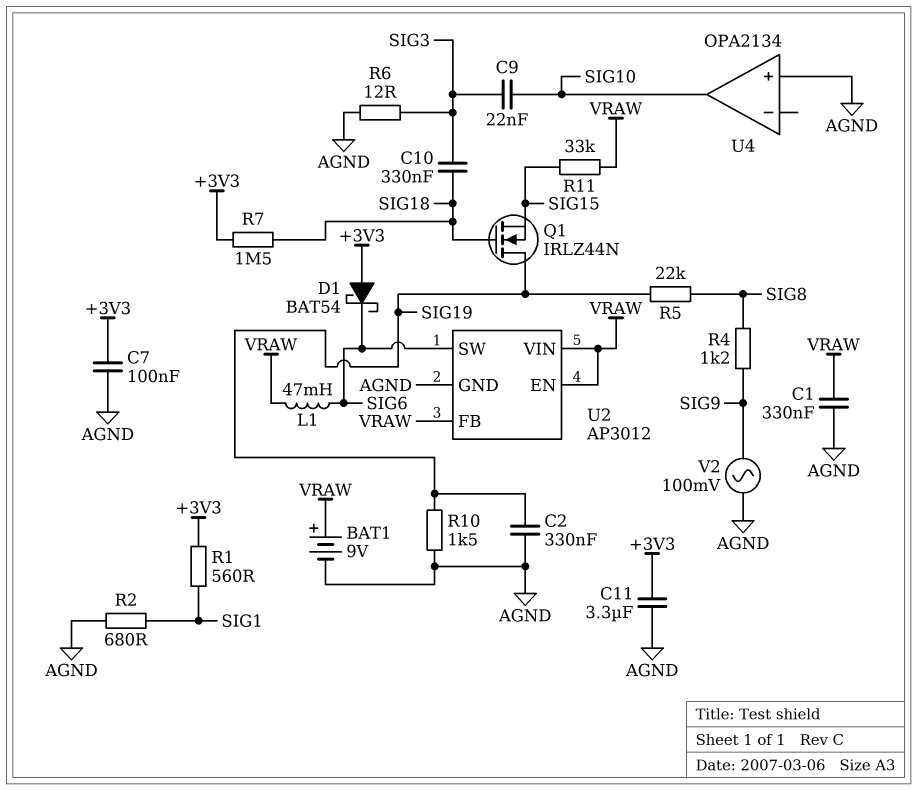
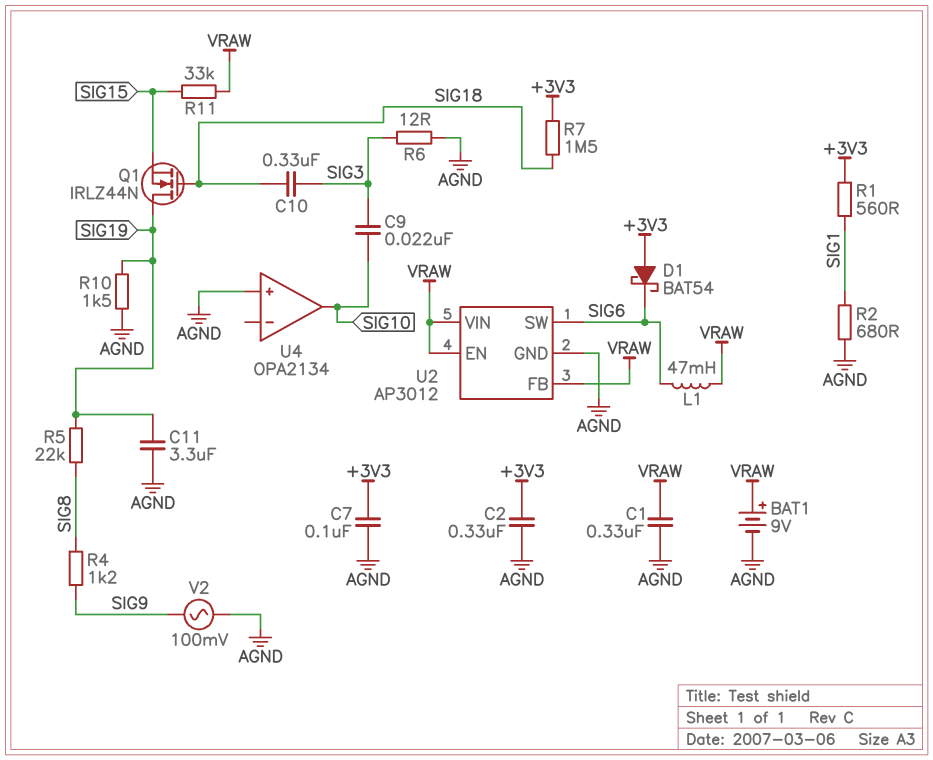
C2: 330nF (AGND, SIG19) -> 330nF (+3V3, AGND)
C11: 3.3uF (+3V3, AGND) -> 3.3uF (AGND, SIG19)

